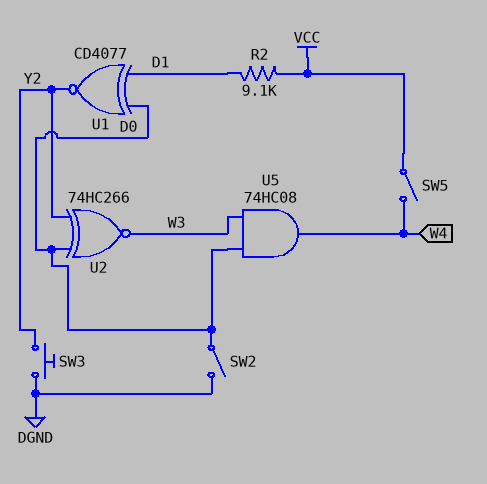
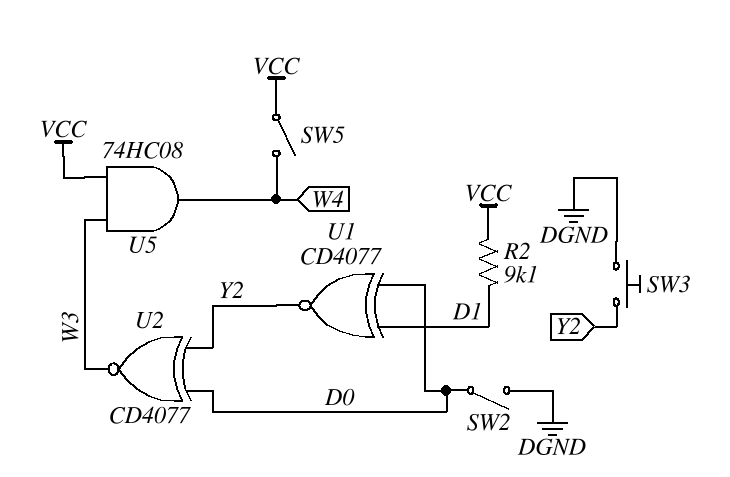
U2: XNOR 74HC266 (in D0, in Y2, out W3) -> XNOR CD4077 (in D0, in Y2, out W3)
U5: AND 74HC08 (in D0, in W3, out W4) -> AND 74HC08 (in VCC, in W3, out W4)

